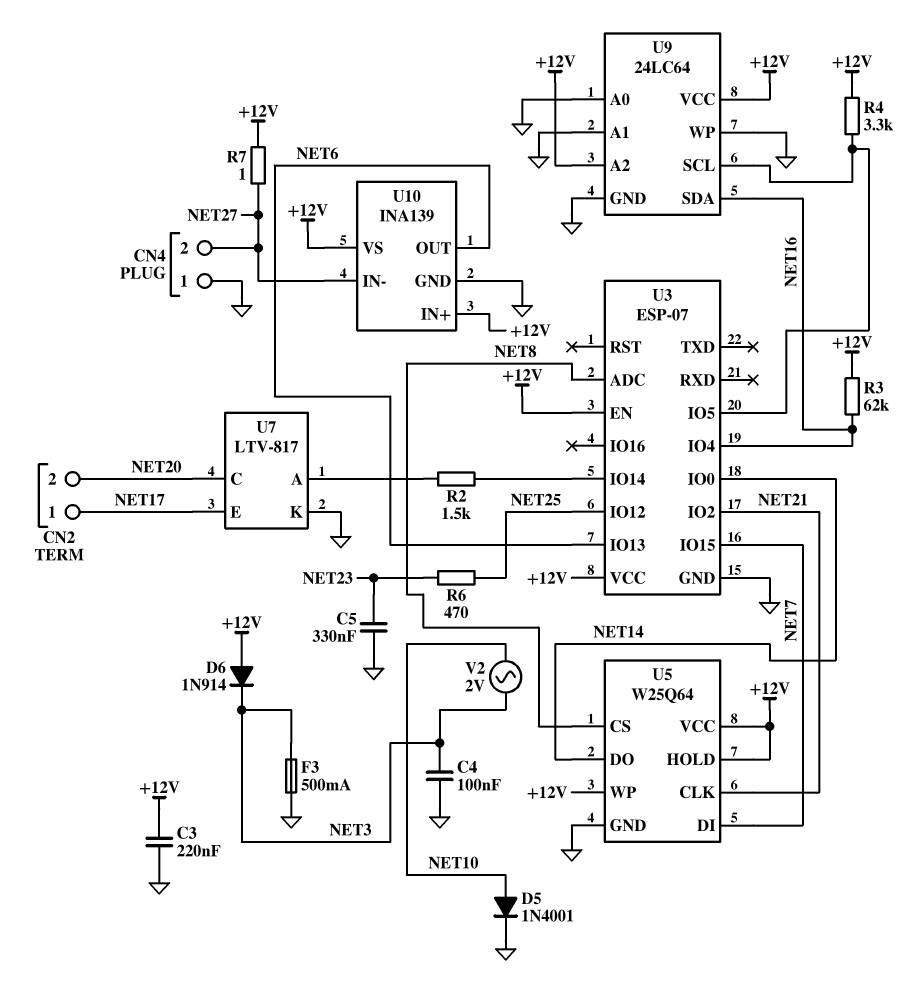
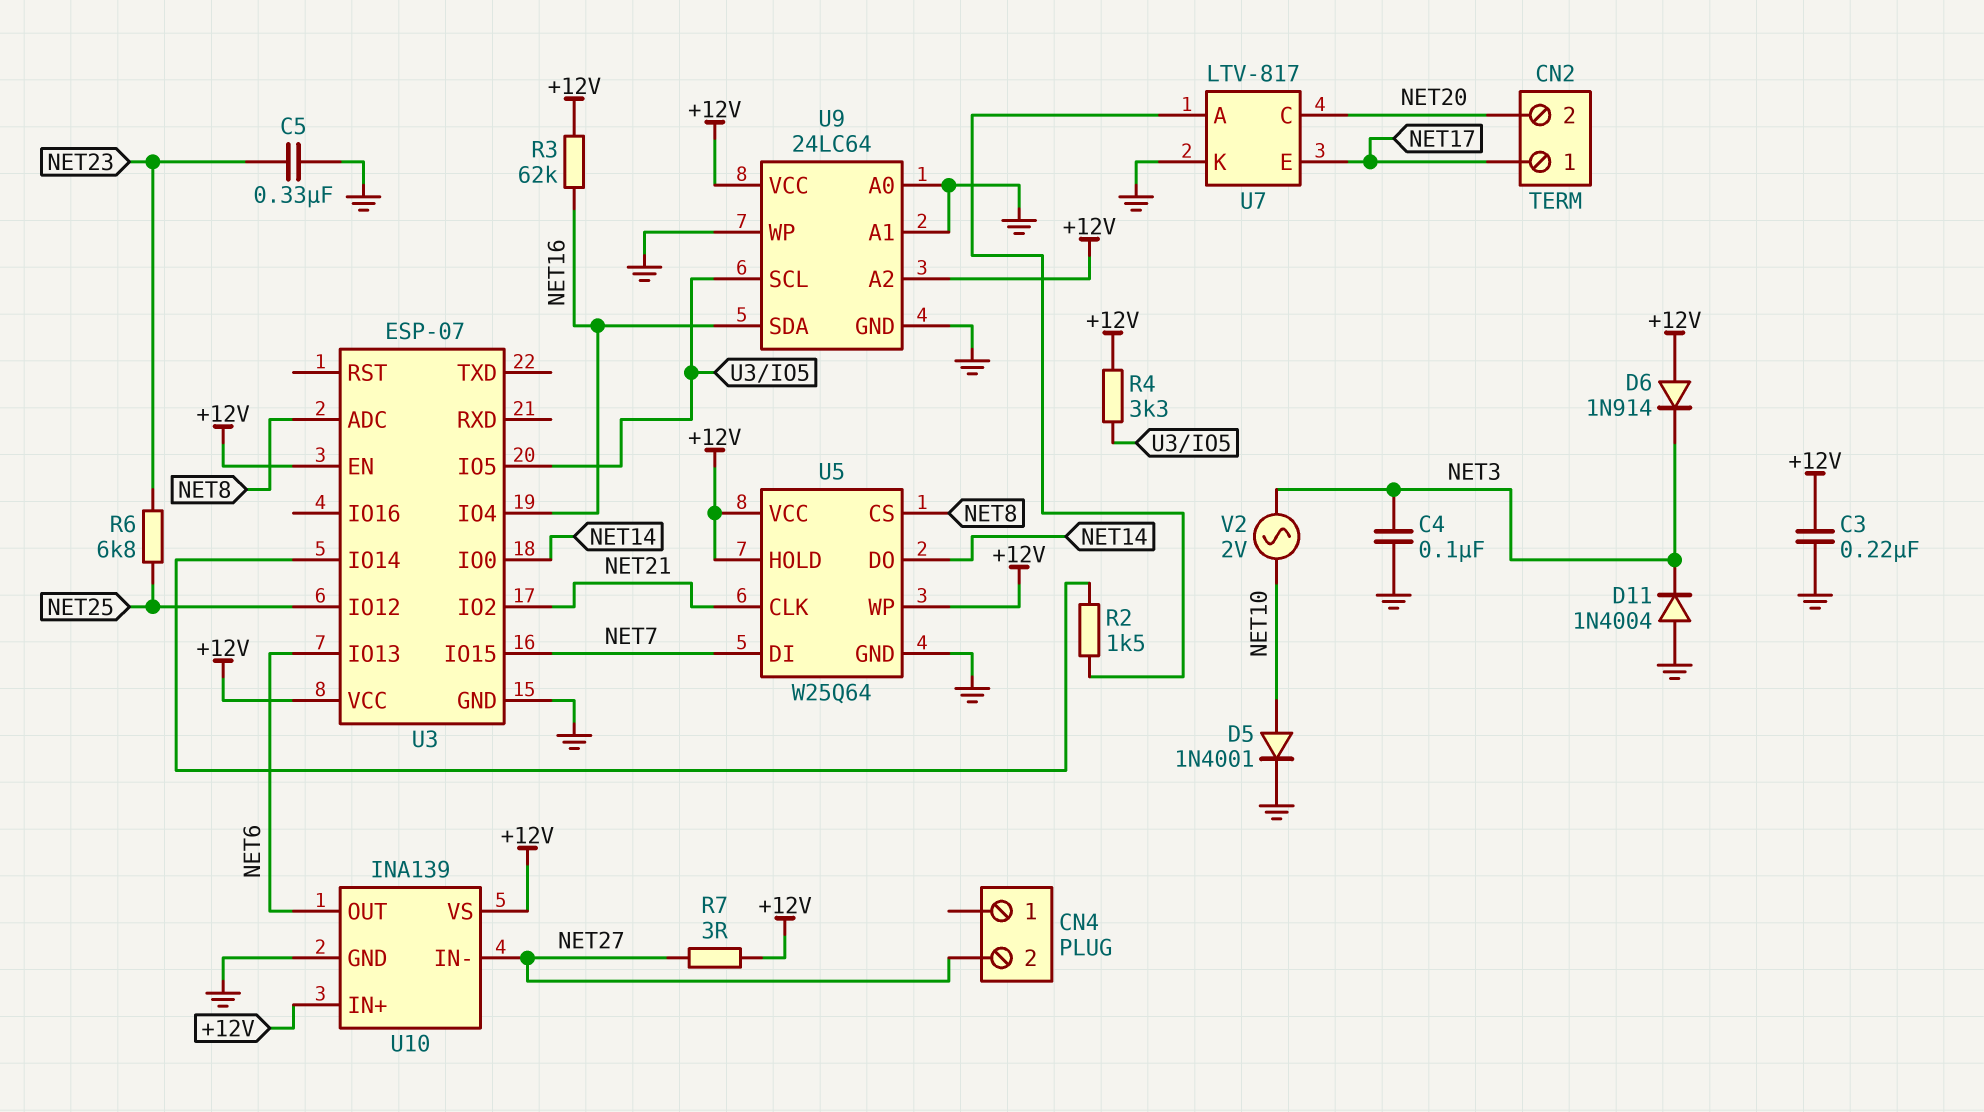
CN4 pin 1: GND -> none
D11: none -> diode 1N4004 (A GND, K NET3)
F3: 500mA (GND, NET3) -> none
R6: 470 (NET23, NET25) -> 6.8k (NET23, NET25)
R7: 1 (+12V, NET27) -> 3 (+12V, NET27)

